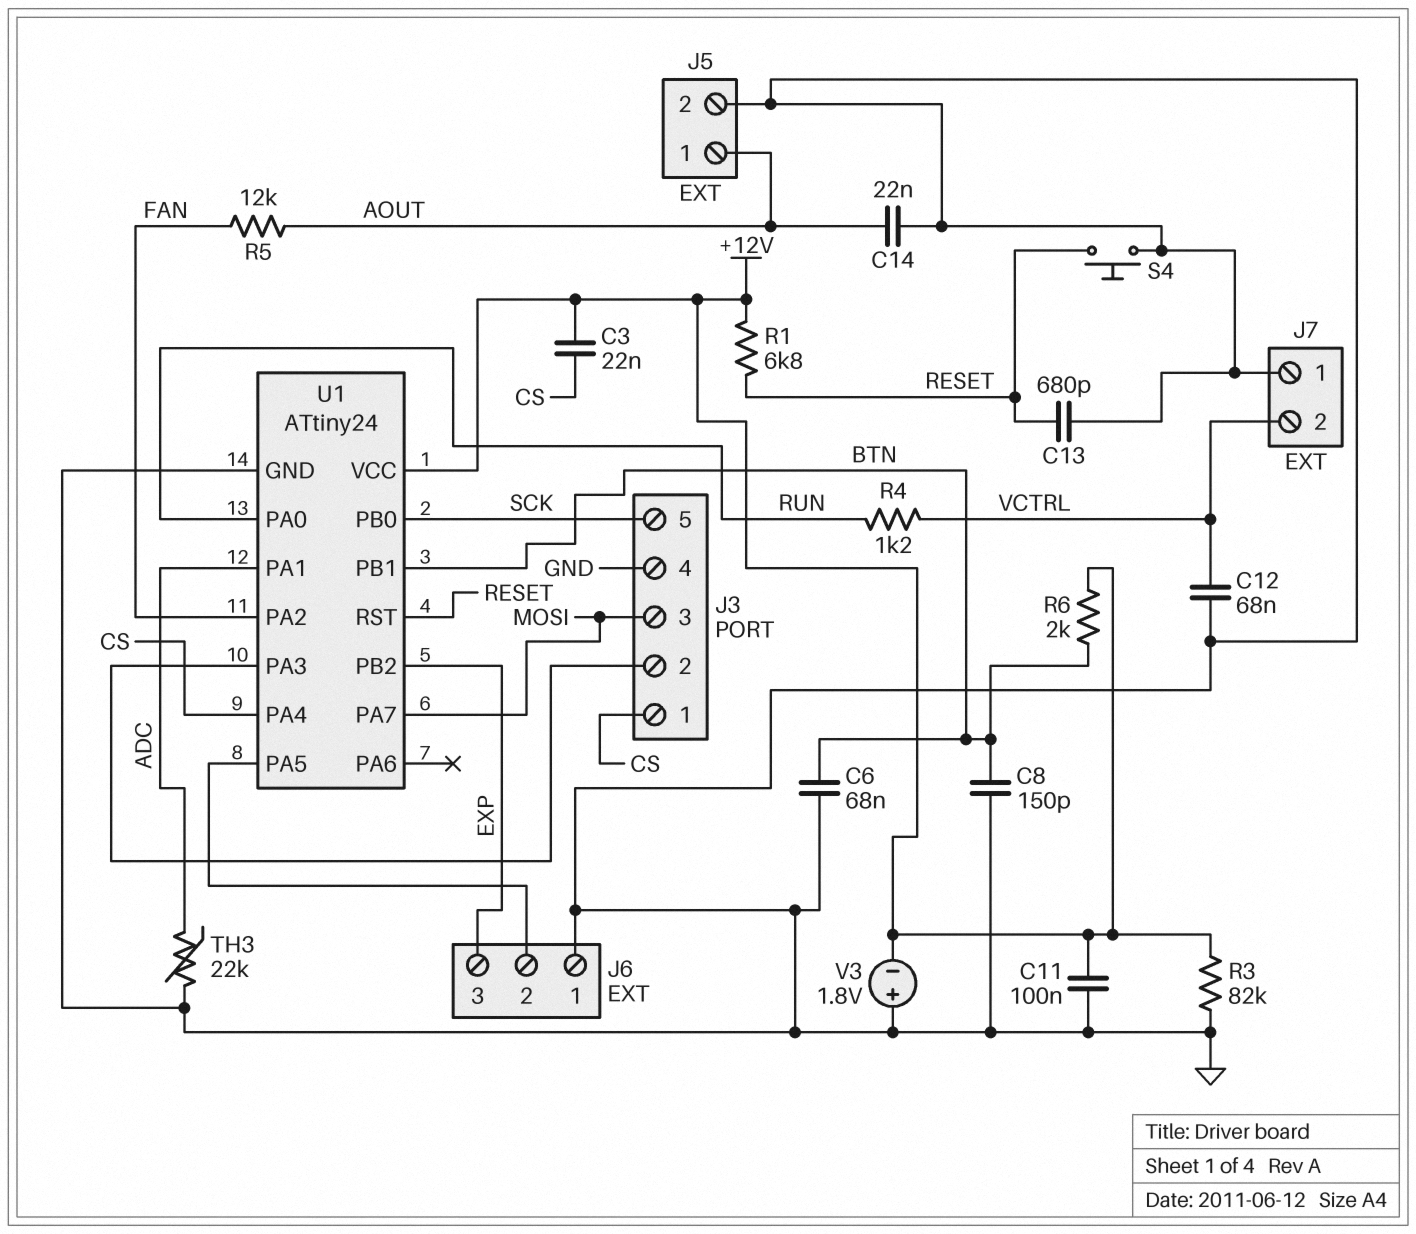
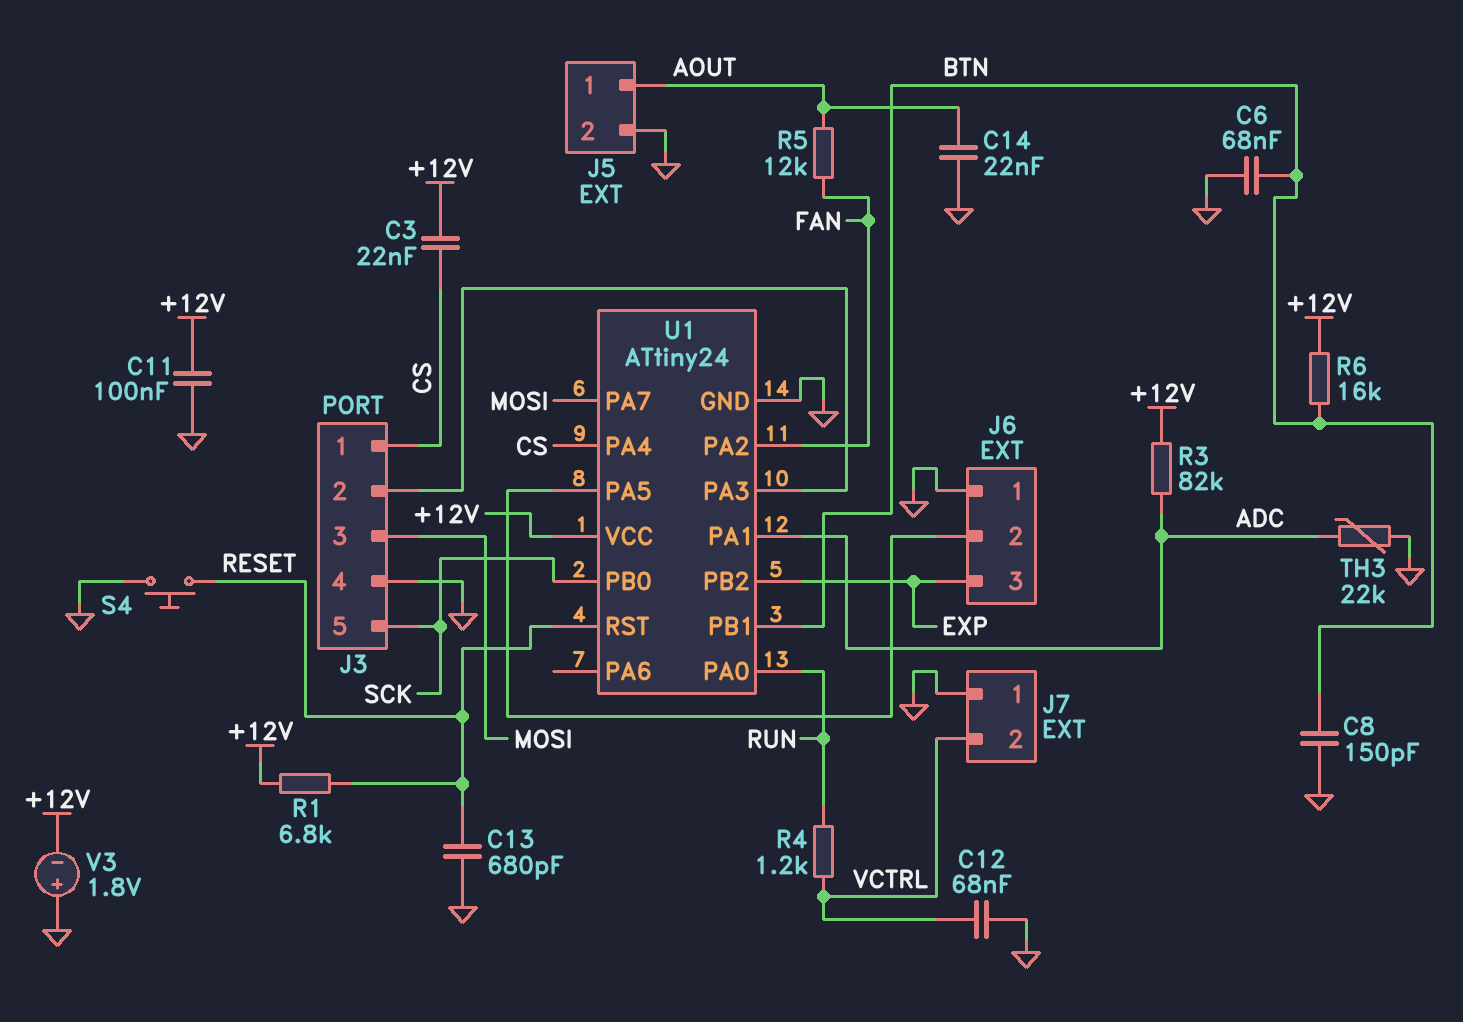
R3: 82k (+12V, GND) -> 82k (+12V, ADC)
R6: 2k (+12V, BTN) -> 16k (+12V, BTN)

